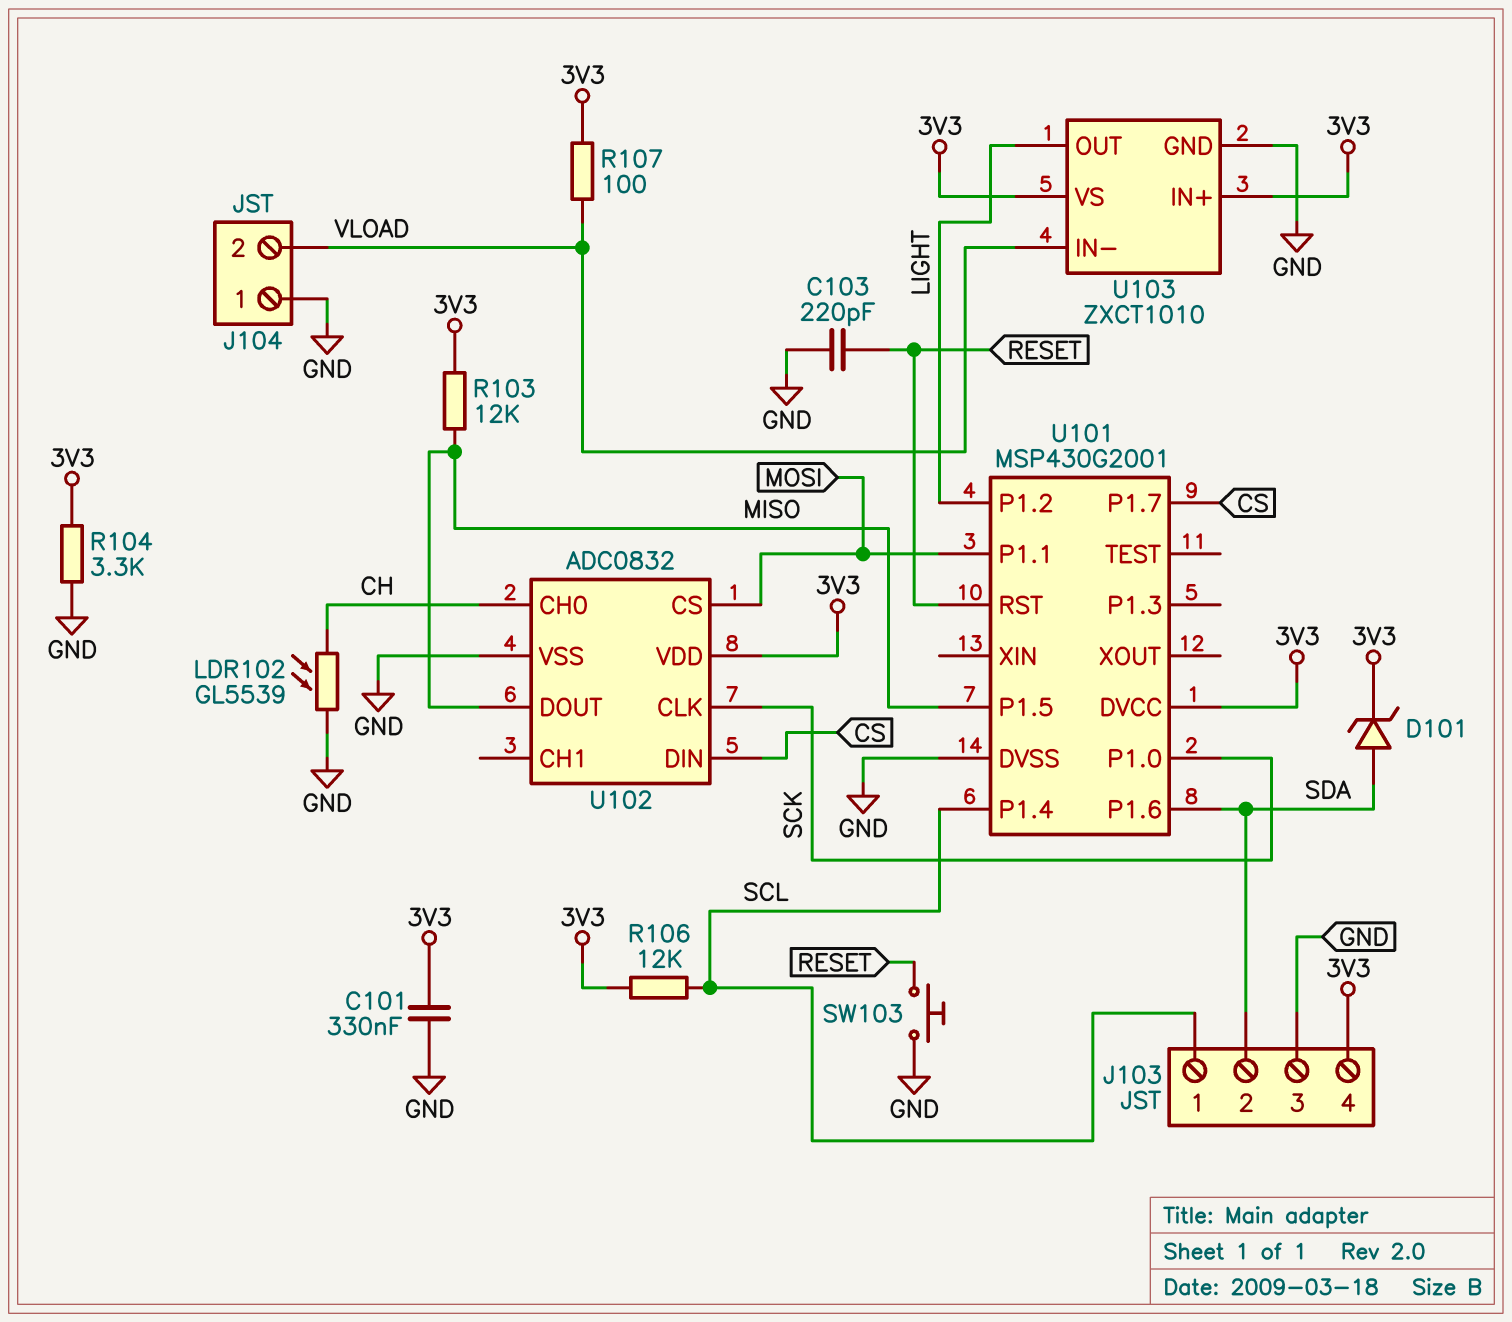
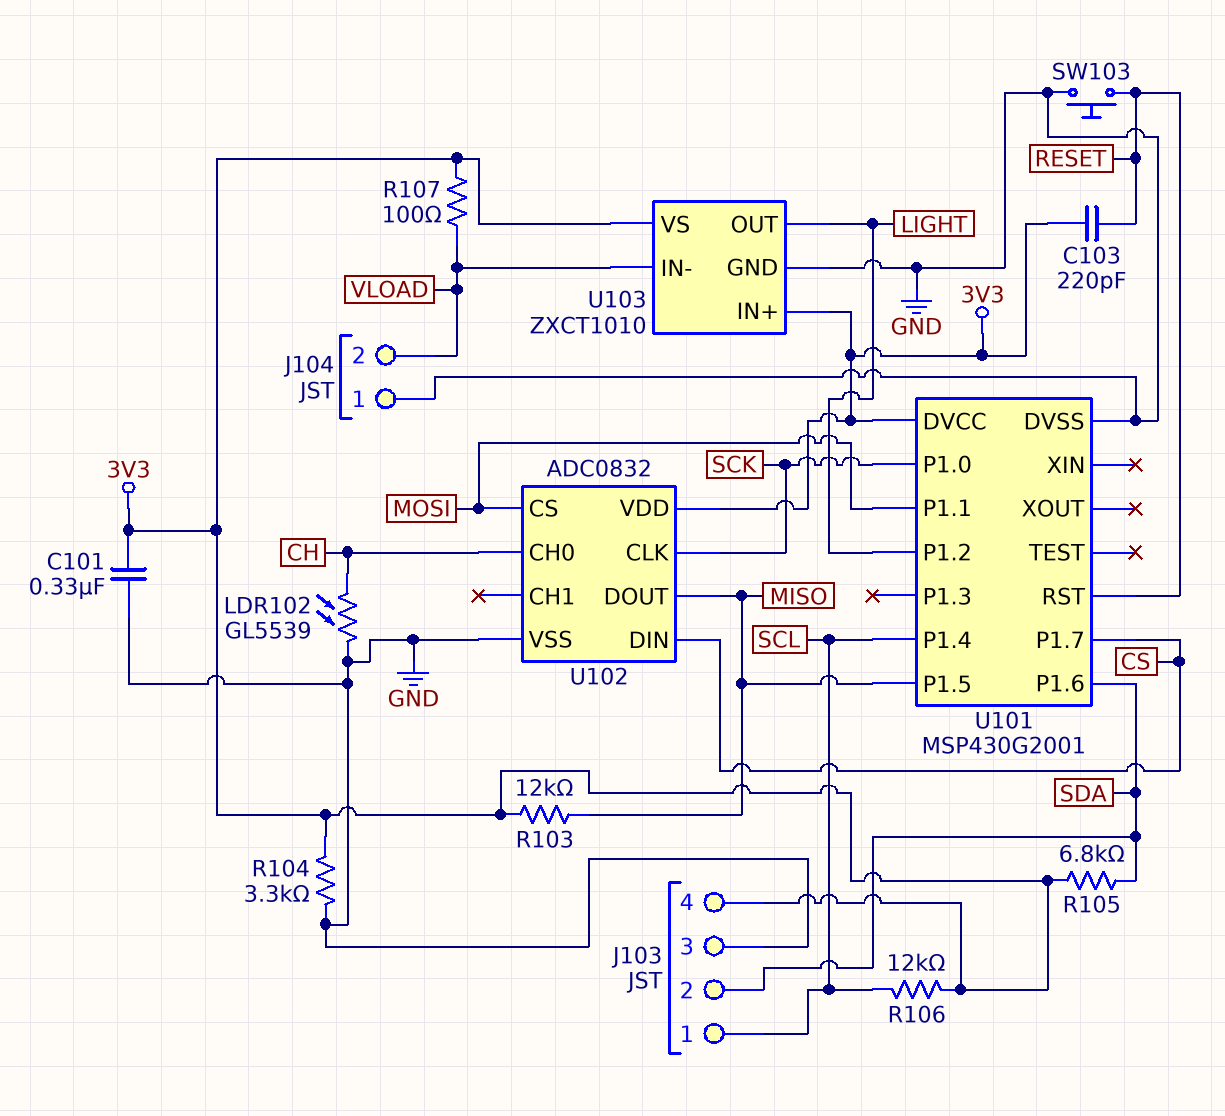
C103: 220pF (GND, RESET) -> 220pF (3V3, RESET)
D101: zener (A SDA, K 3V3) -> none
R105: none -> 6.8k (3V3, SDA)

